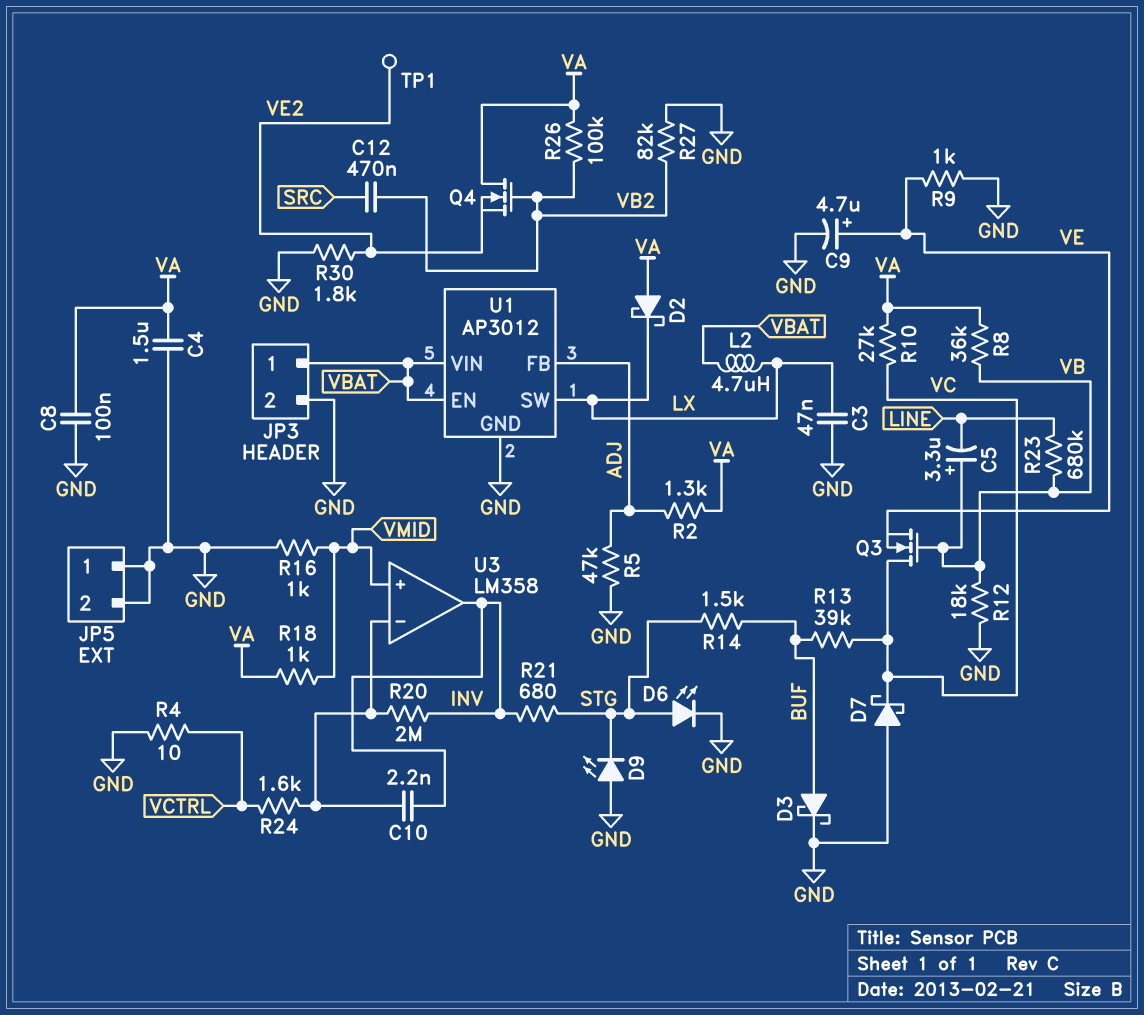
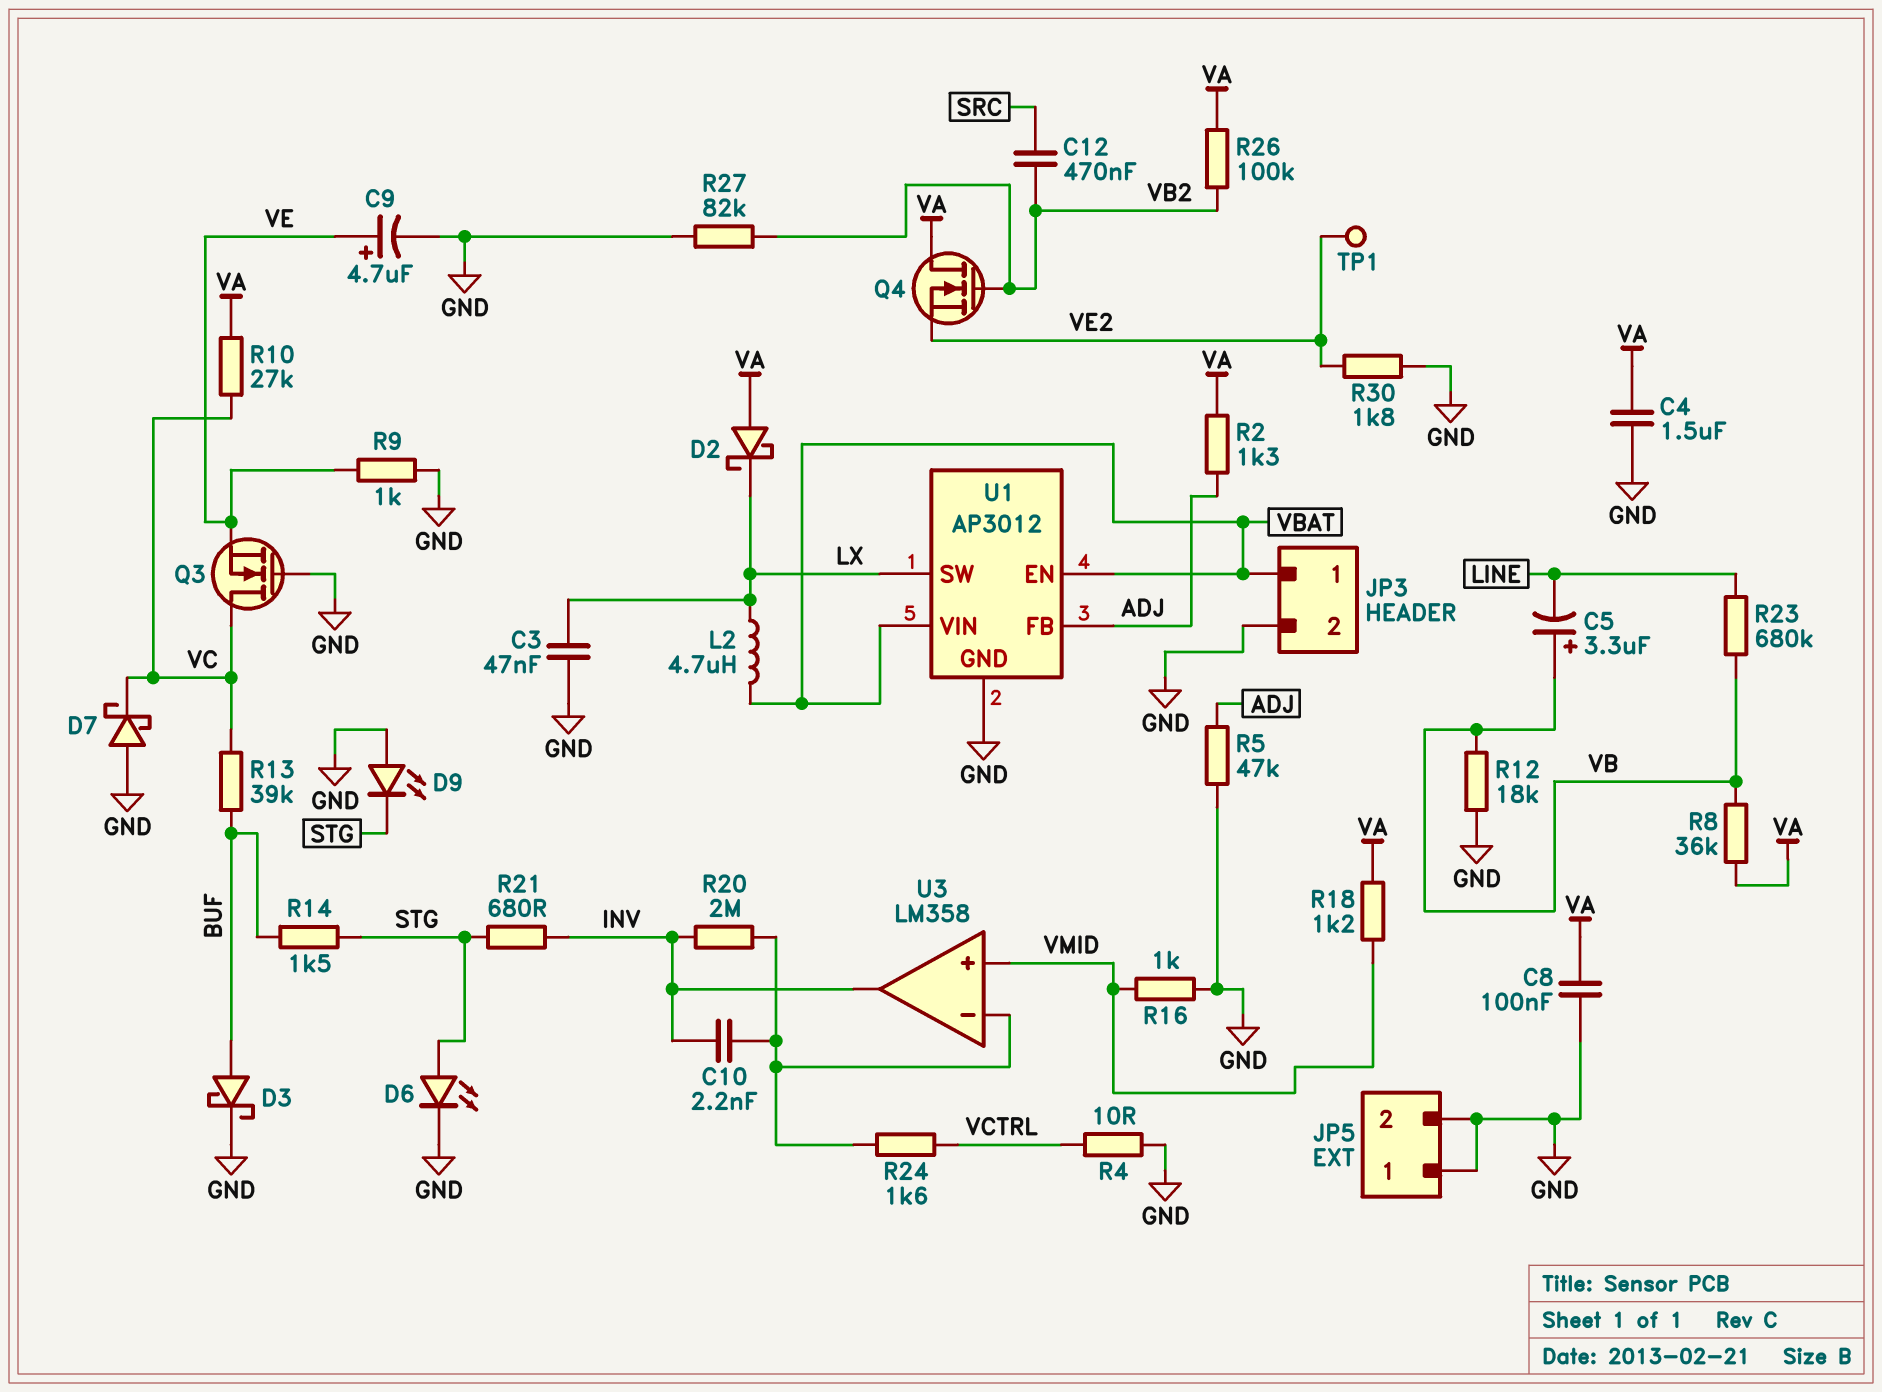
Q3: NMOS (G VB, D VC, S VE) -> NMOS (G GND, D VC, S VE)
R18: 1k (VA, VMID) -> 1.2k (VA, VMID)

